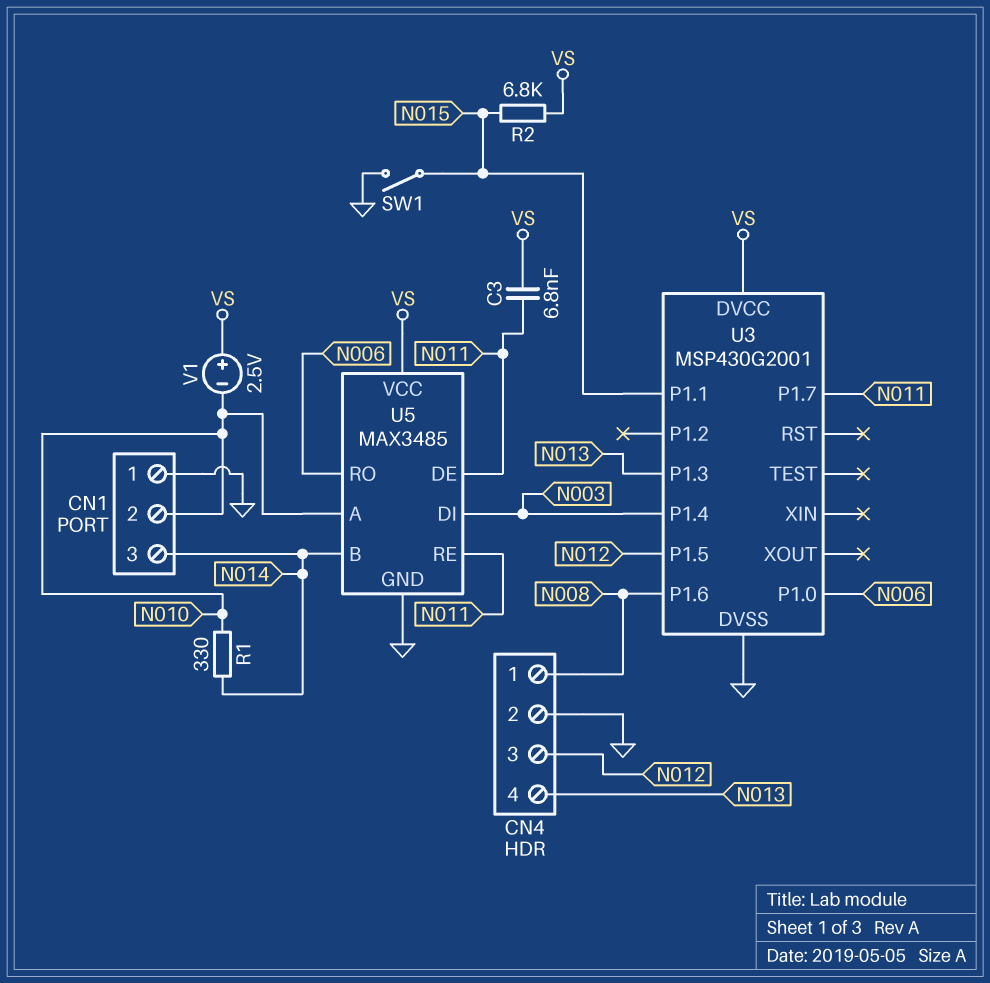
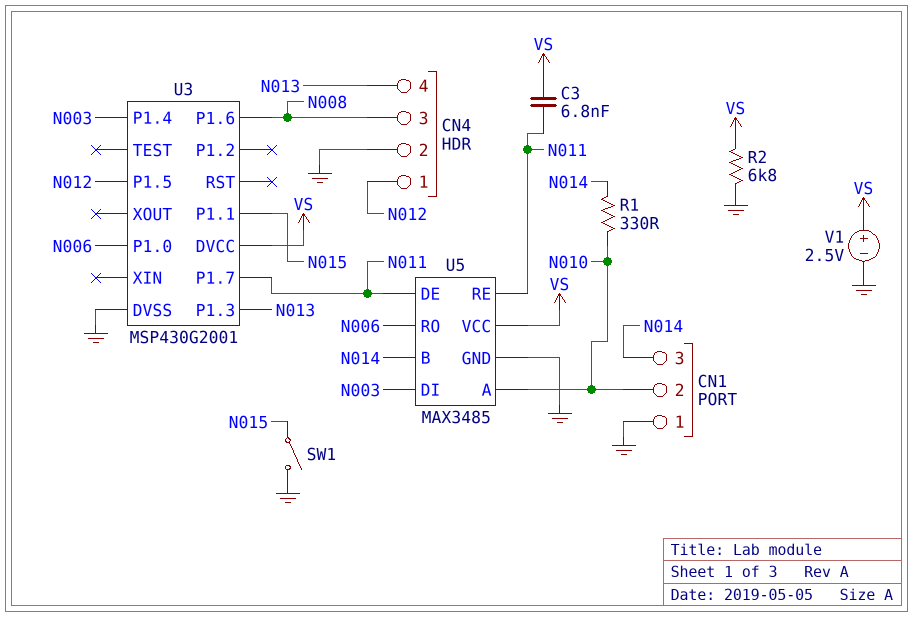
CN4 pin 1: N008 -> N012
CN4 pin 3: N012 -> N008
R2: 6.8k (N015, VS) -> 6.8k (GND, VS)
V1: 2.5V (plus VS, minus N010) -> 2.5V (plus VS, minus GND)

